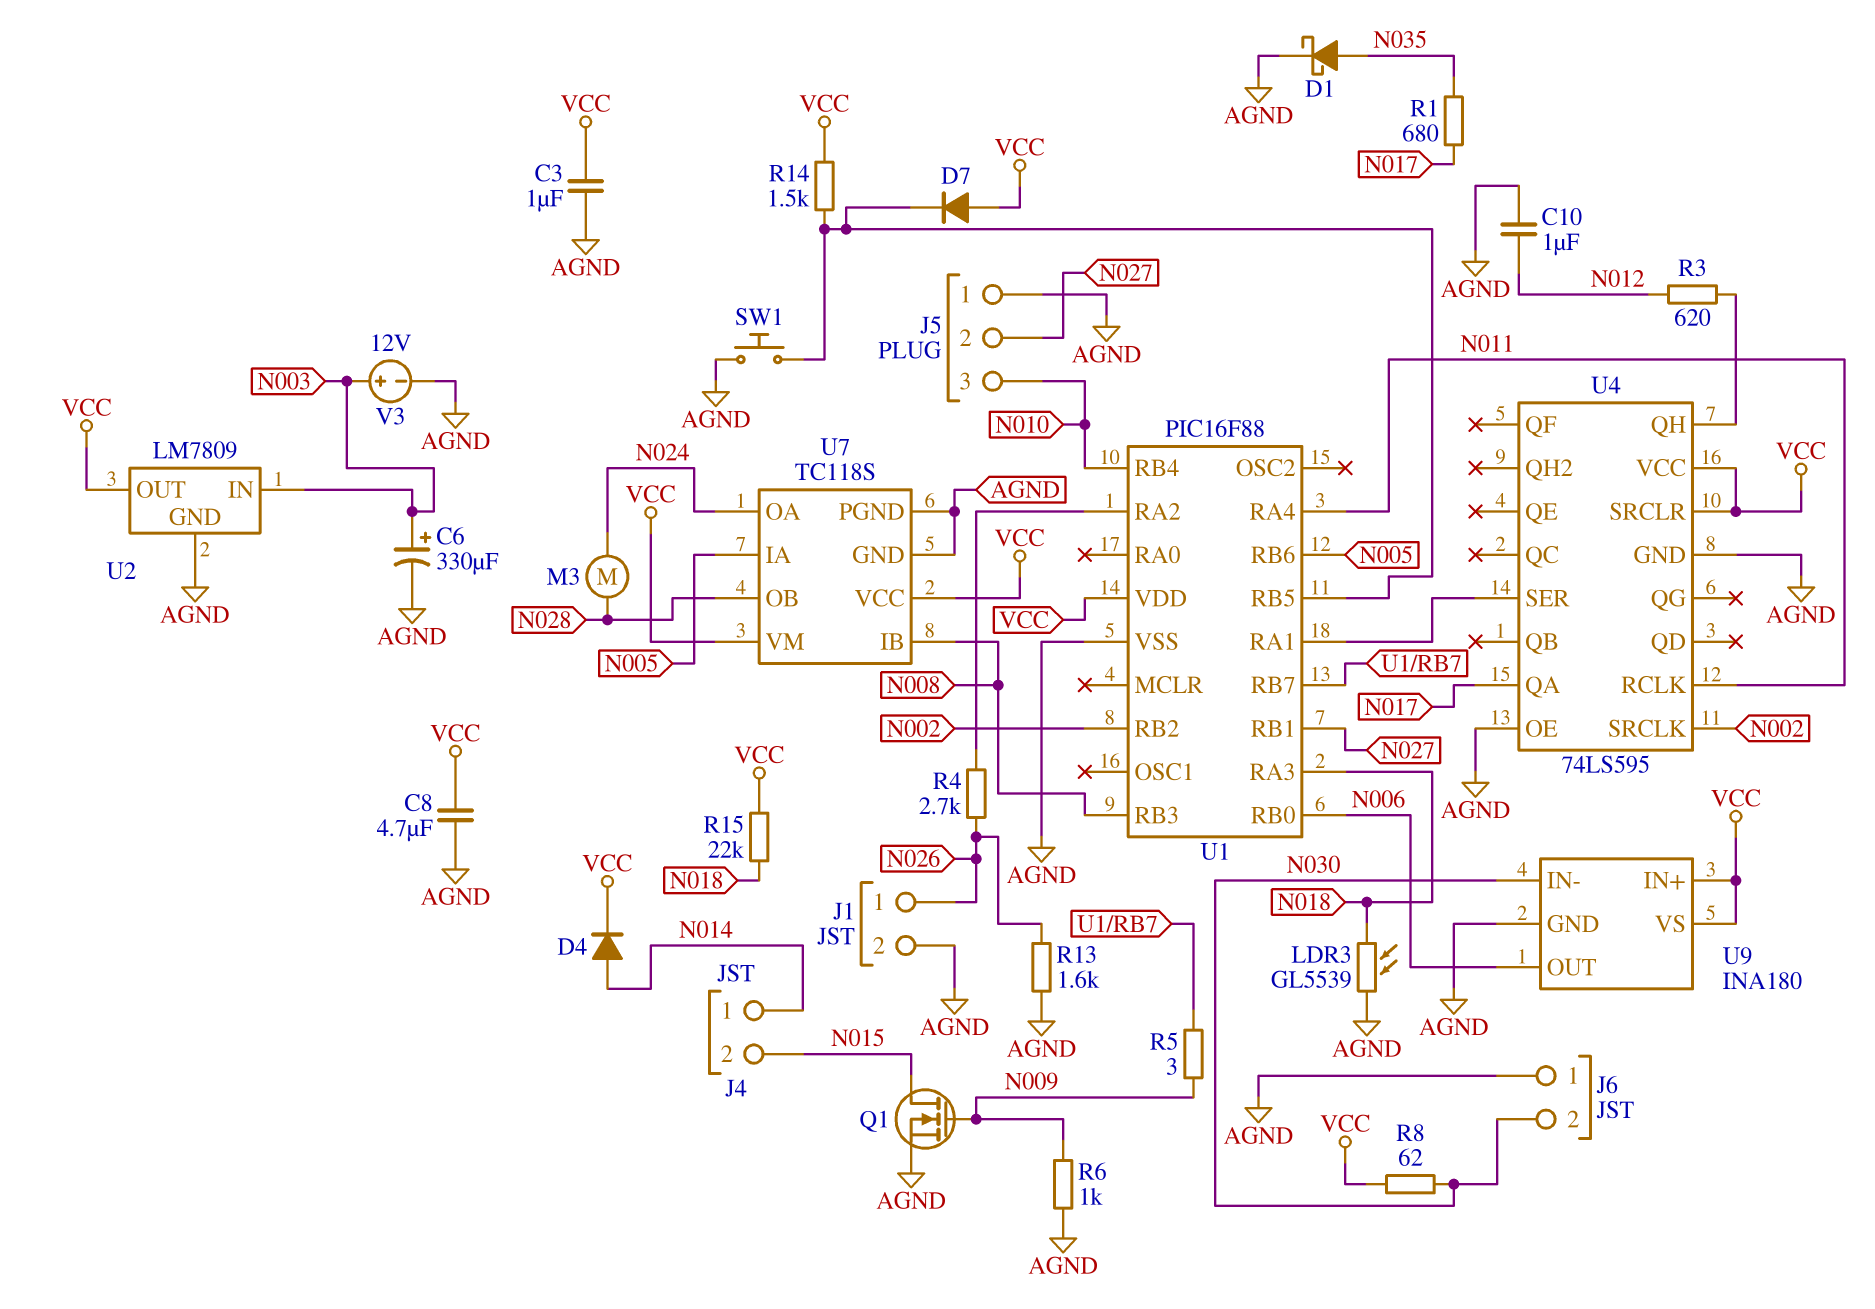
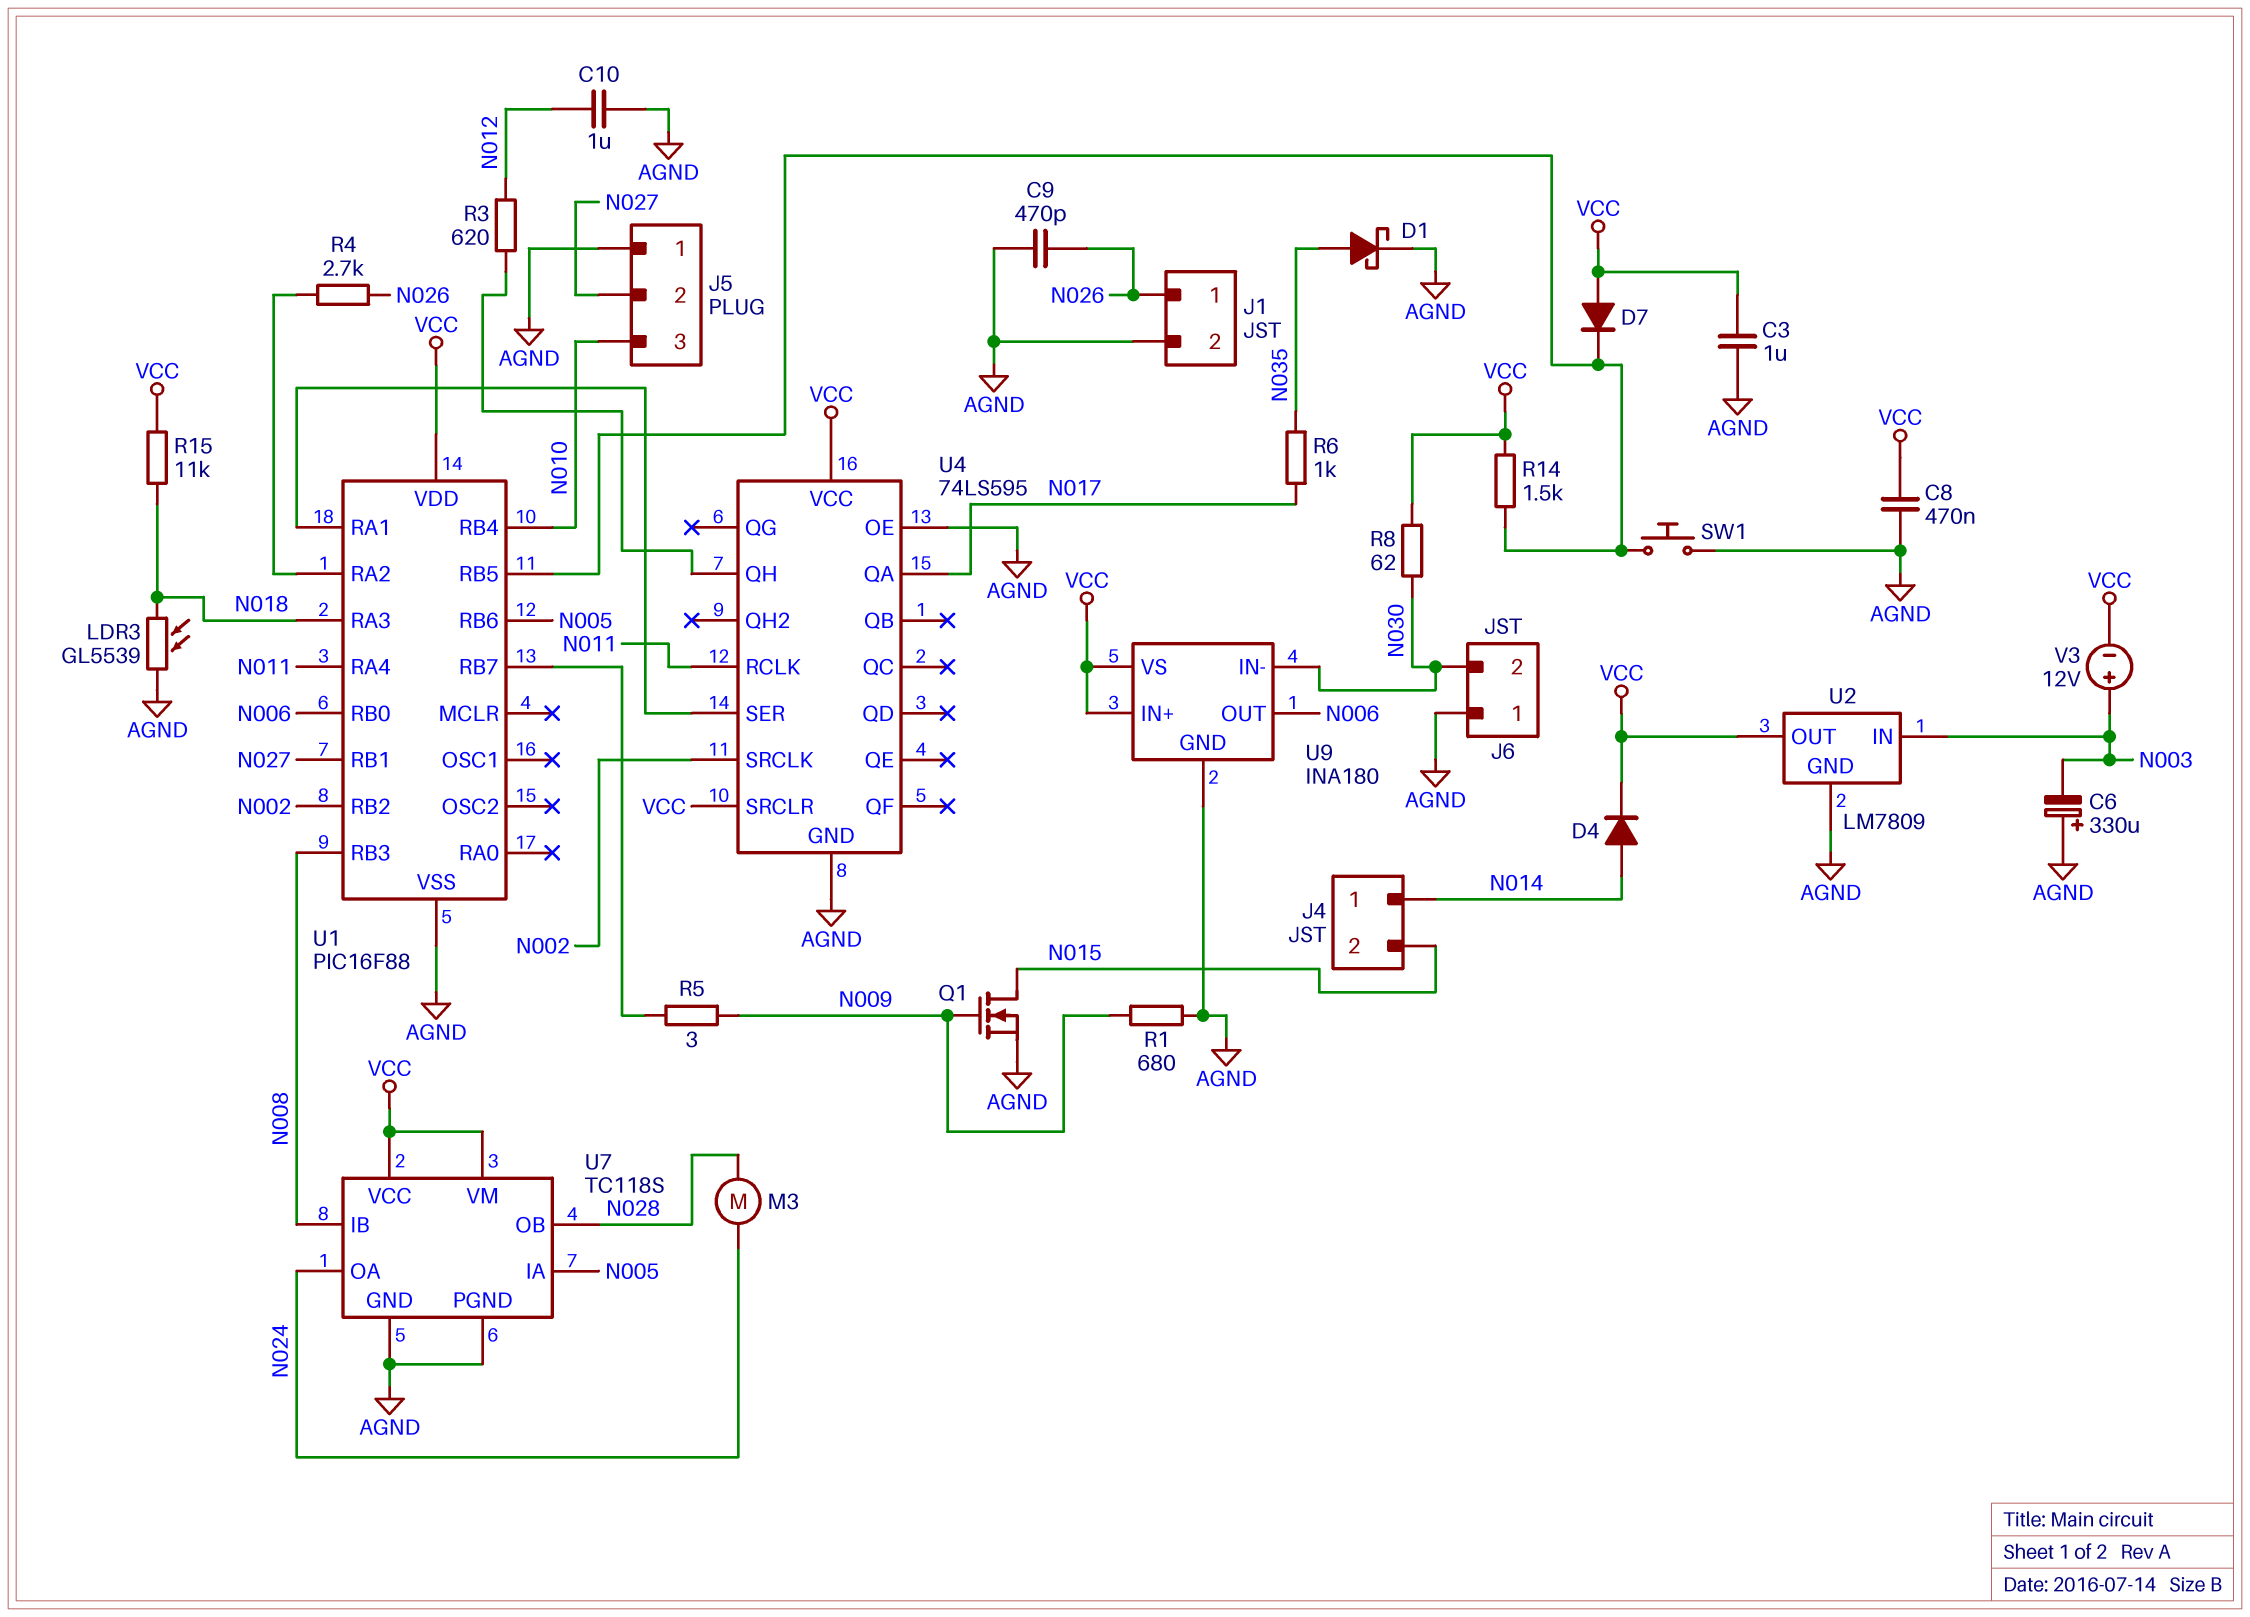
C6: 330uF (plus N003, minus AGND) -> 330uF (plus AGND, minus N003)
C8: 4.7uF (AGND, VCC) -> 470nF (AGND, VCC)
C9: none -> 470pF (AGND, N026)
R1: 680 (N017, N035) -> 680 (AGND, N009)
R6: 1k (AGND, N009) -> 1k (N017, N035)
R13: 1.6k (AGND, N026) -> none
R15: 22k (N018, VCC) -> 11k (N018, VCC)
V3: 12V (plus N003, minus AGND) -> 12V (plus N003, minus VCC)

